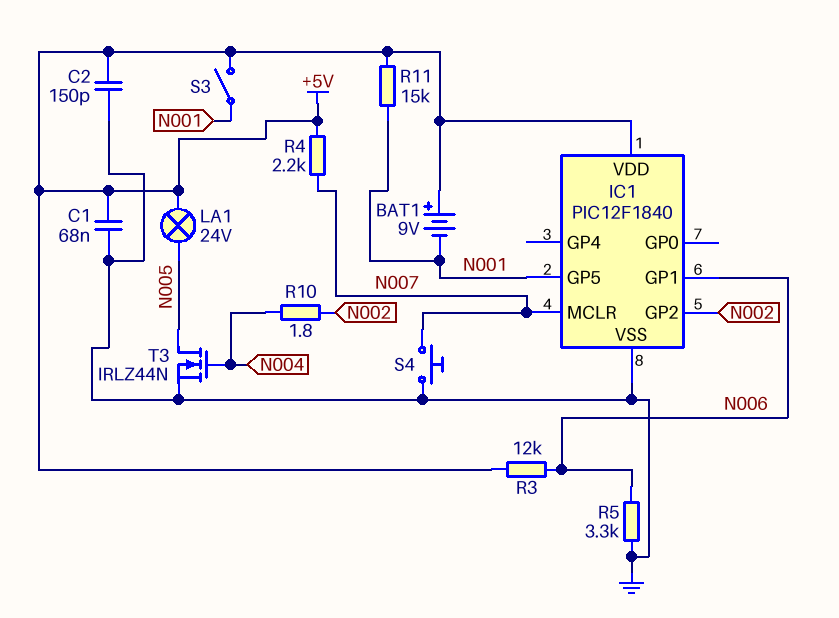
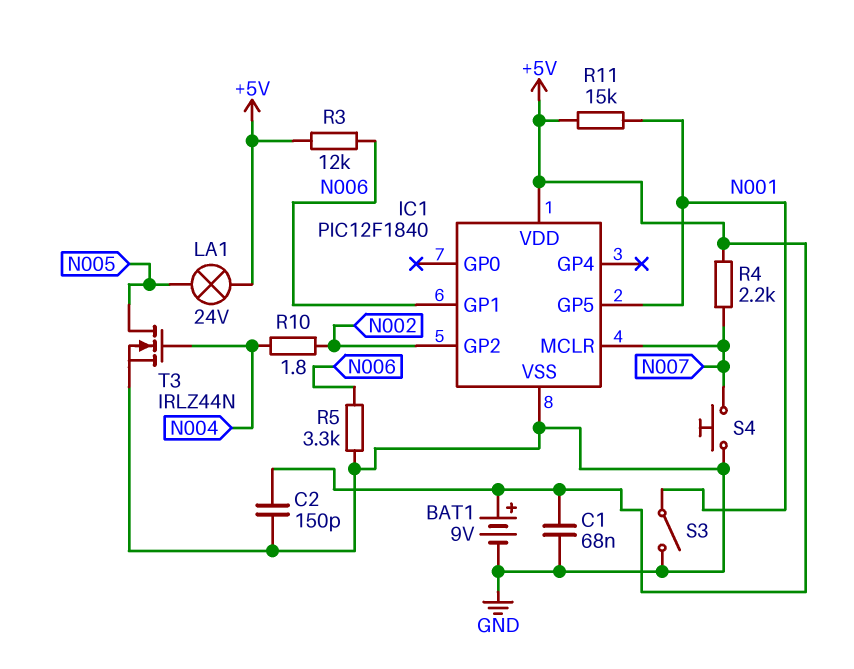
BAT1: 9V (plus +5V, minus N001) -> 9V (plus +5V, minus GND)
S3: switch (+5V, N001) -> switch (GND, N001)

